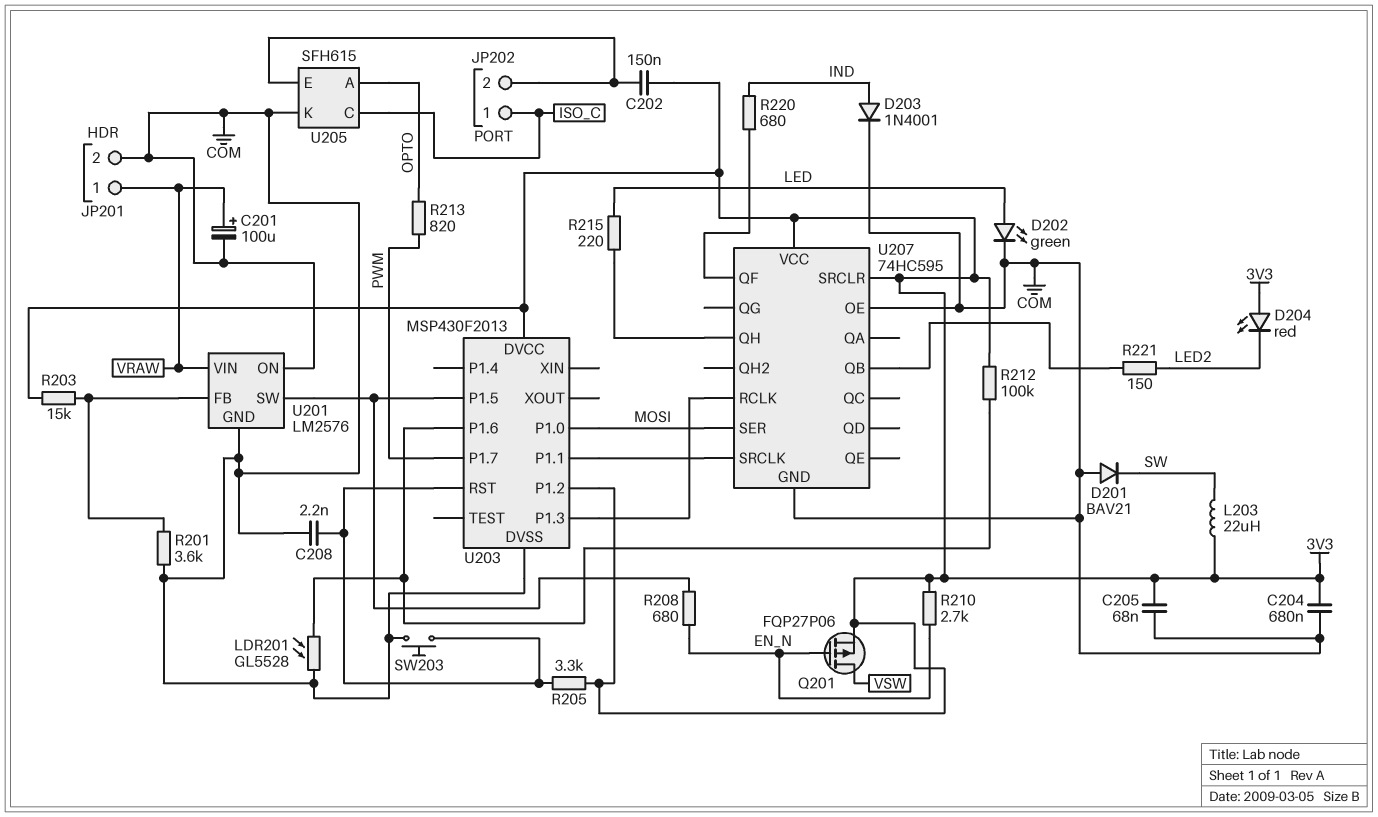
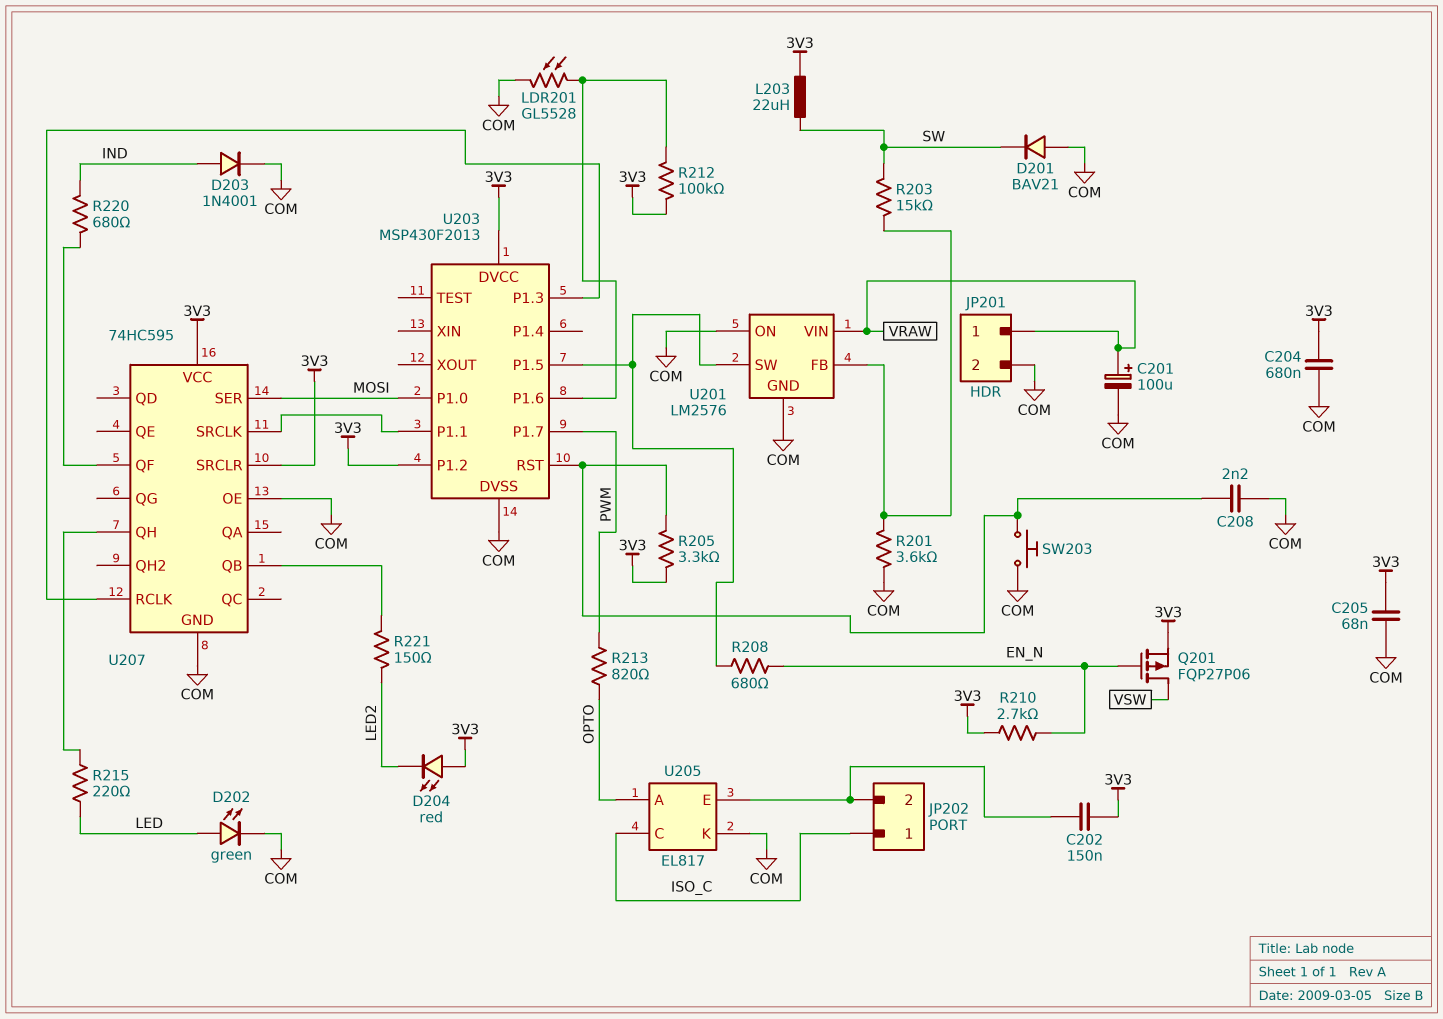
R203: 15k (3V3, U201/FB) -> 15k (SW, U201/FB)
U205: SFH615 -> EL817

